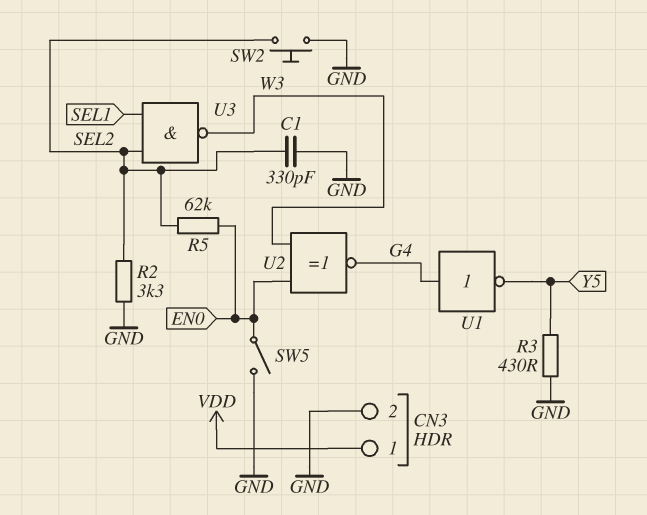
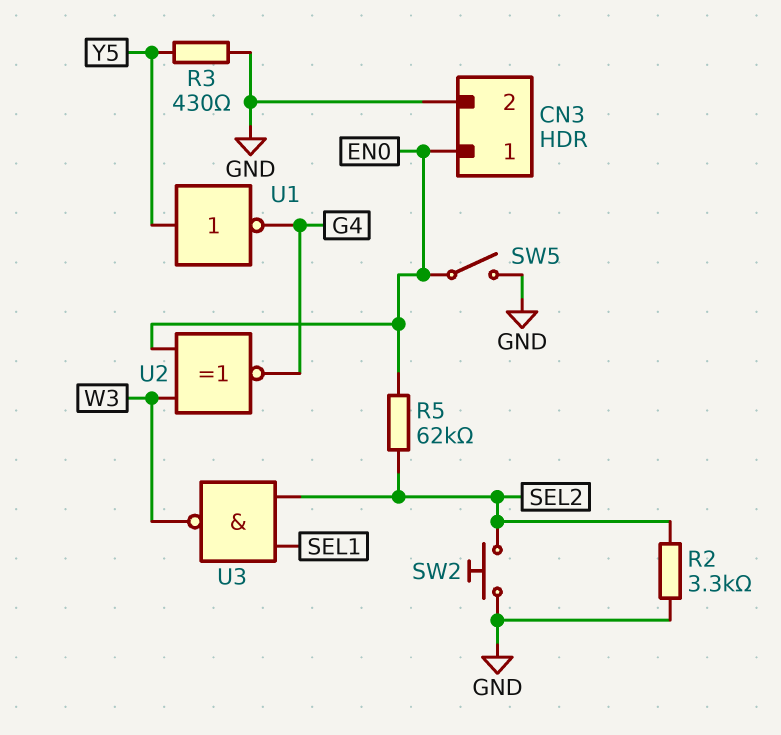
C1: 330pF (GND, SEL2) -> none
CN3 pin 1: VDD -> EN0
U1: NOT (in G4, out Y5) -> NOT (in Y5, out G4)

